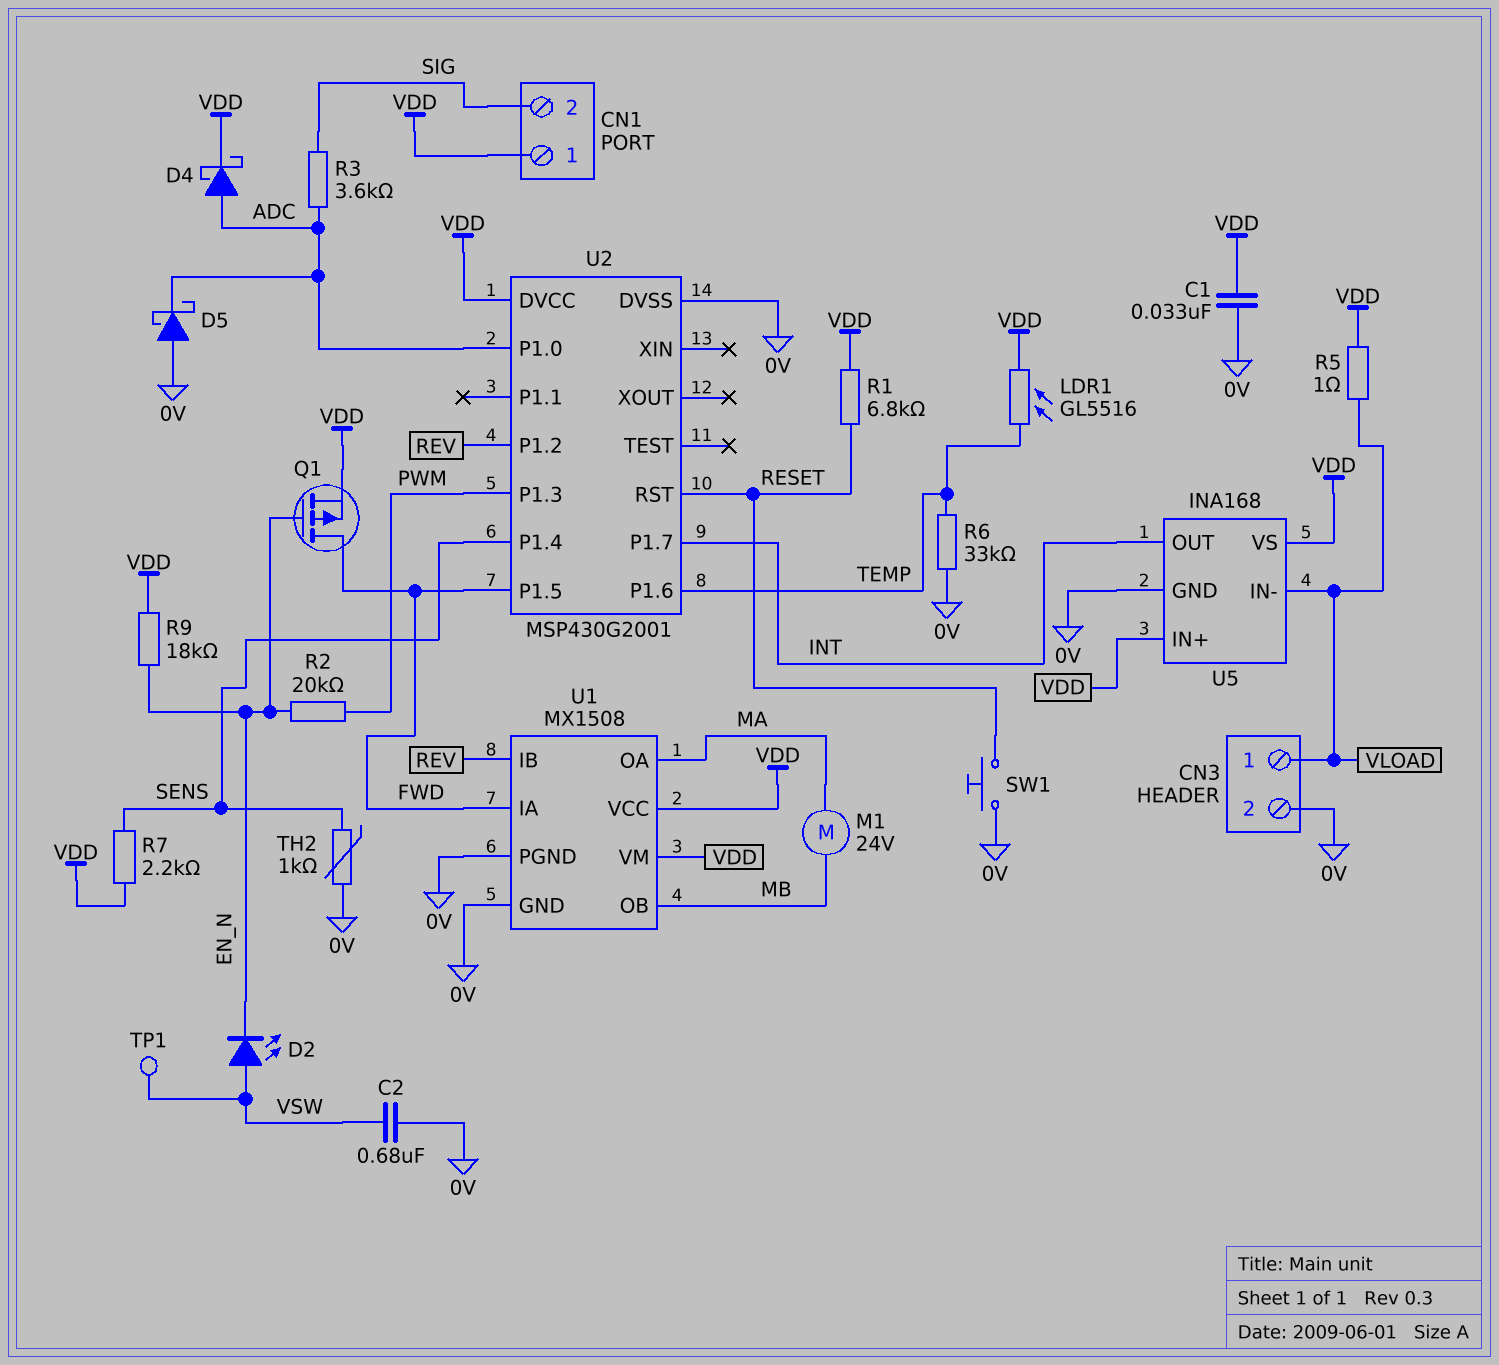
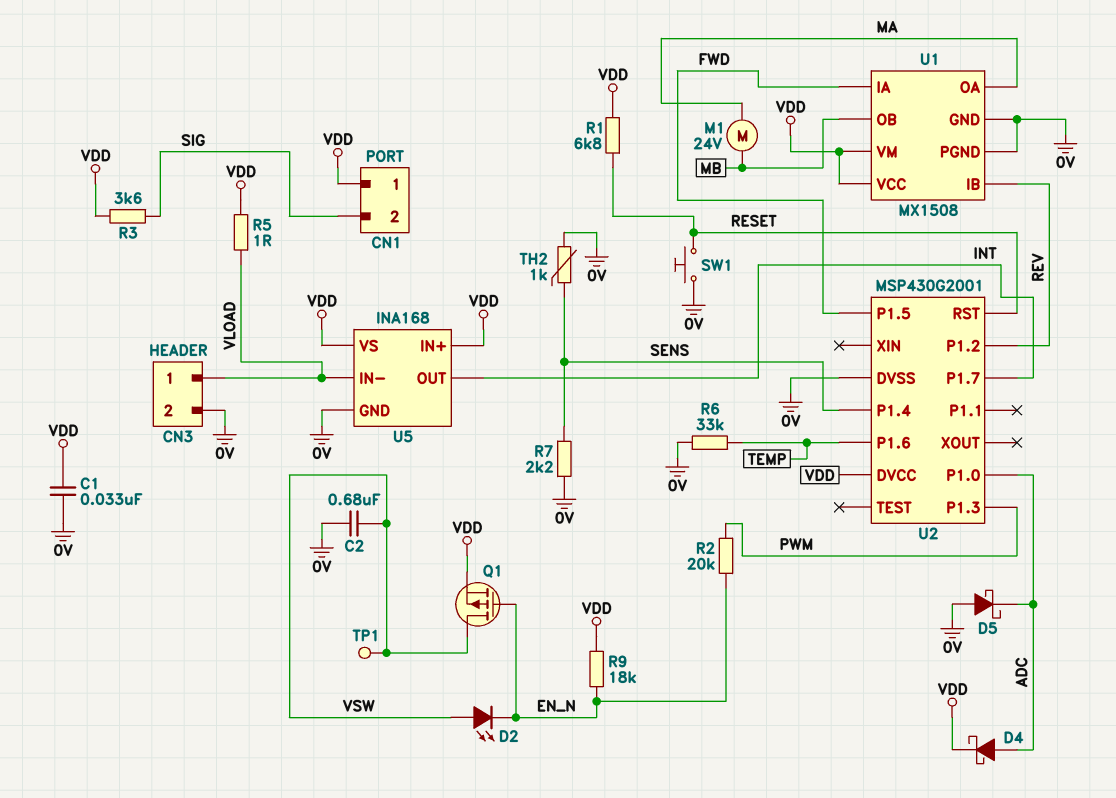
LDR1: GL5516 (TEMP, VDD) -> none
Q1: PMOS (G EN_N, D FWD, S VDD) -> PMOS (G EN_N, D VSW, S VDD)
R3: 3.6k (ADC, SIG) -> 3.6k (SIG, VDD)
R7: 2.2k (SENS, VDD) -> 2.2k (0V, SENS)

